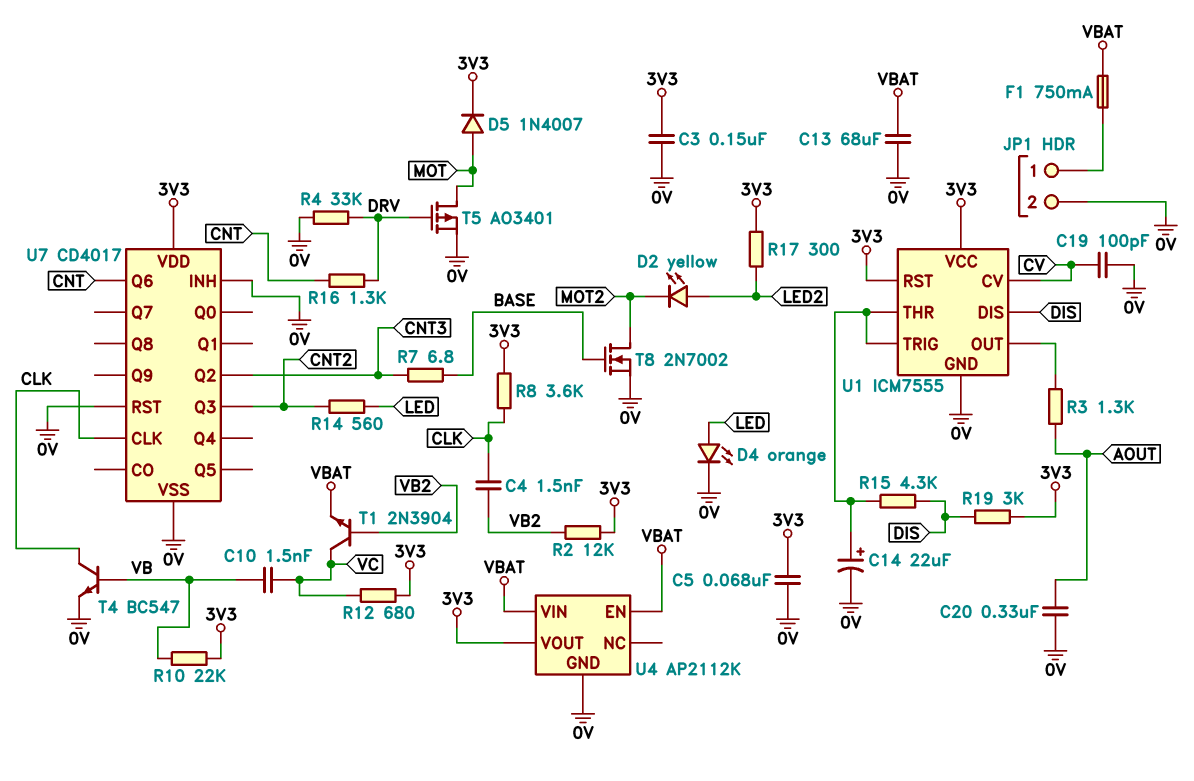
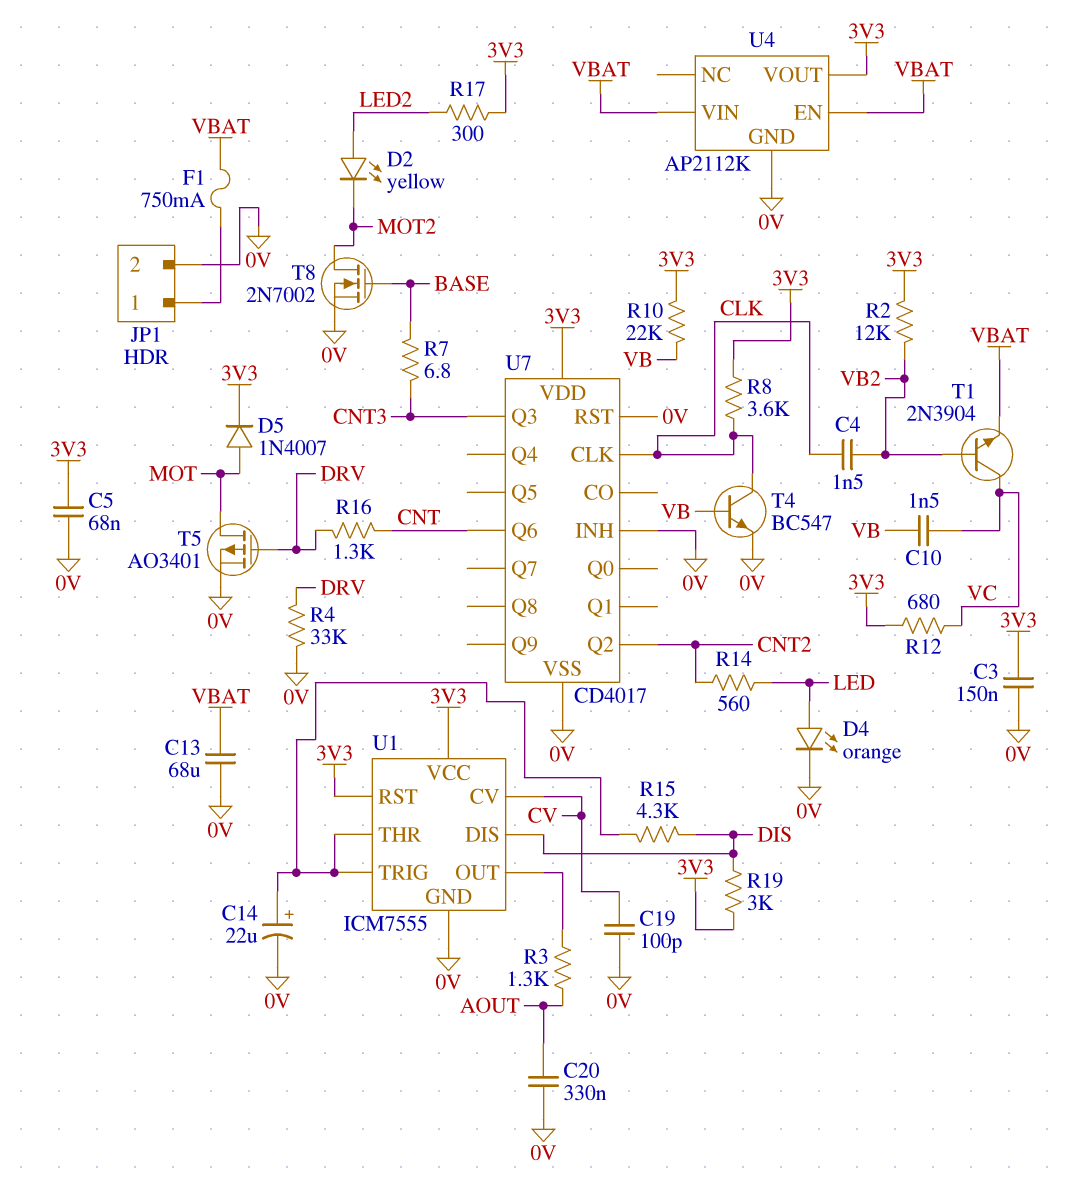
U7 pin Q2: CNT3 -> CNT2
U7 pin Q3: CNT2 -> CNT3

